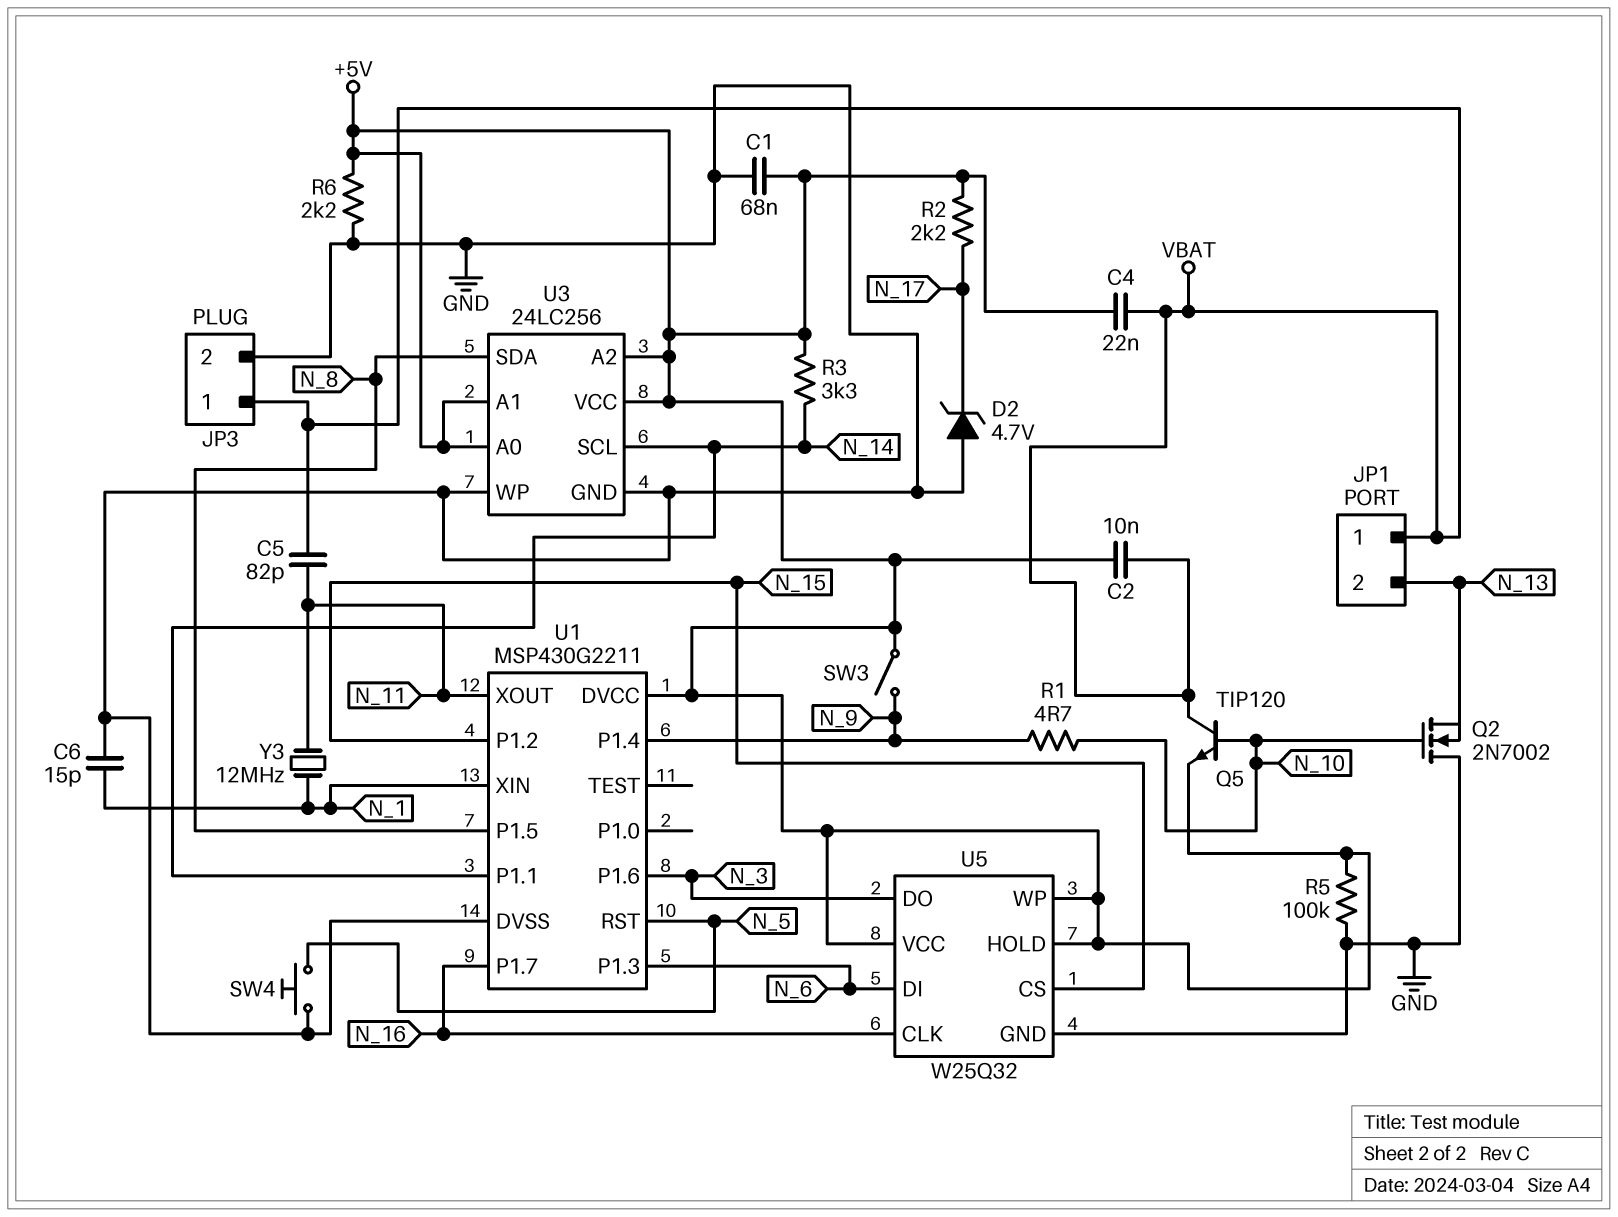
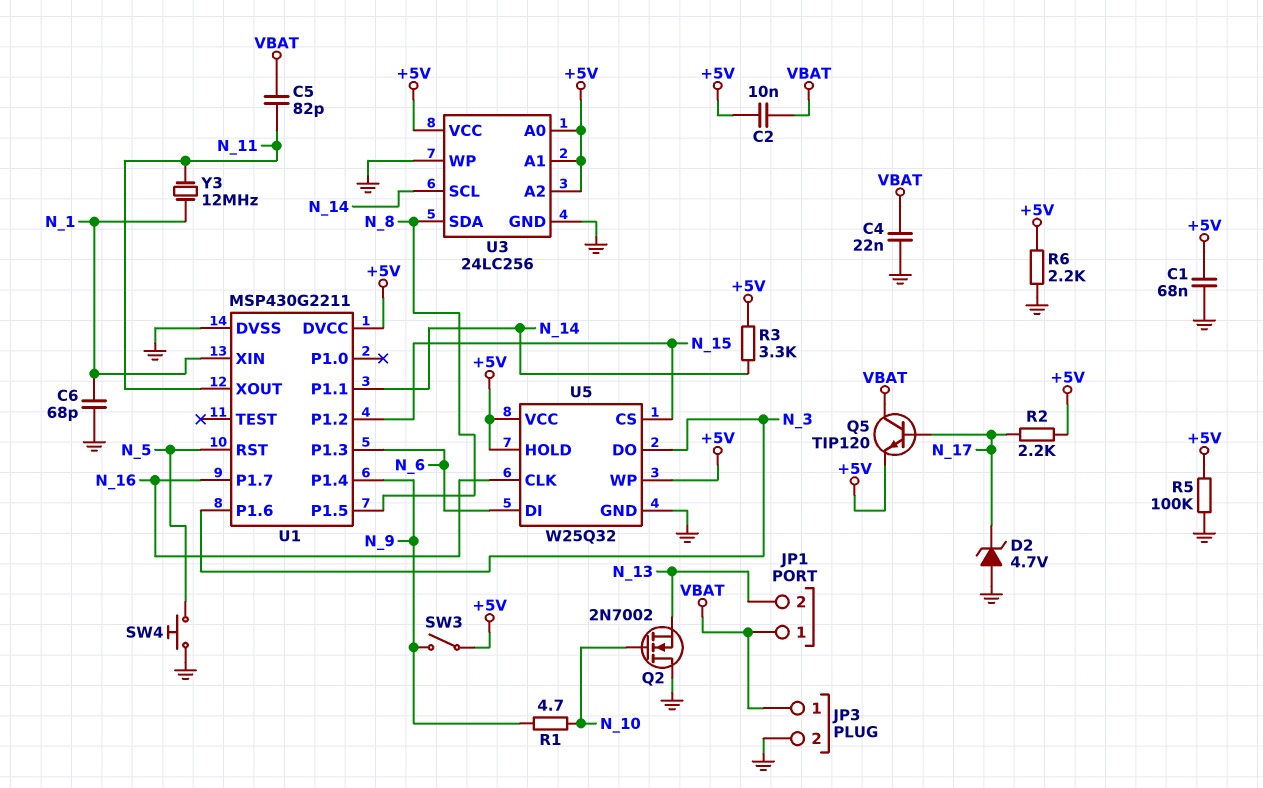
C4: 22nF (+5V, VBAT) -> 22nF (GND, VBAT)
C6: 15pF (GND, N_1) -> 68pF (GND, N_1)
Q5: NPN TIP120 (B N_10, C VBAT, E +5V) -> NPN TIP120 (B N_17, C VBAT, E +5V)

